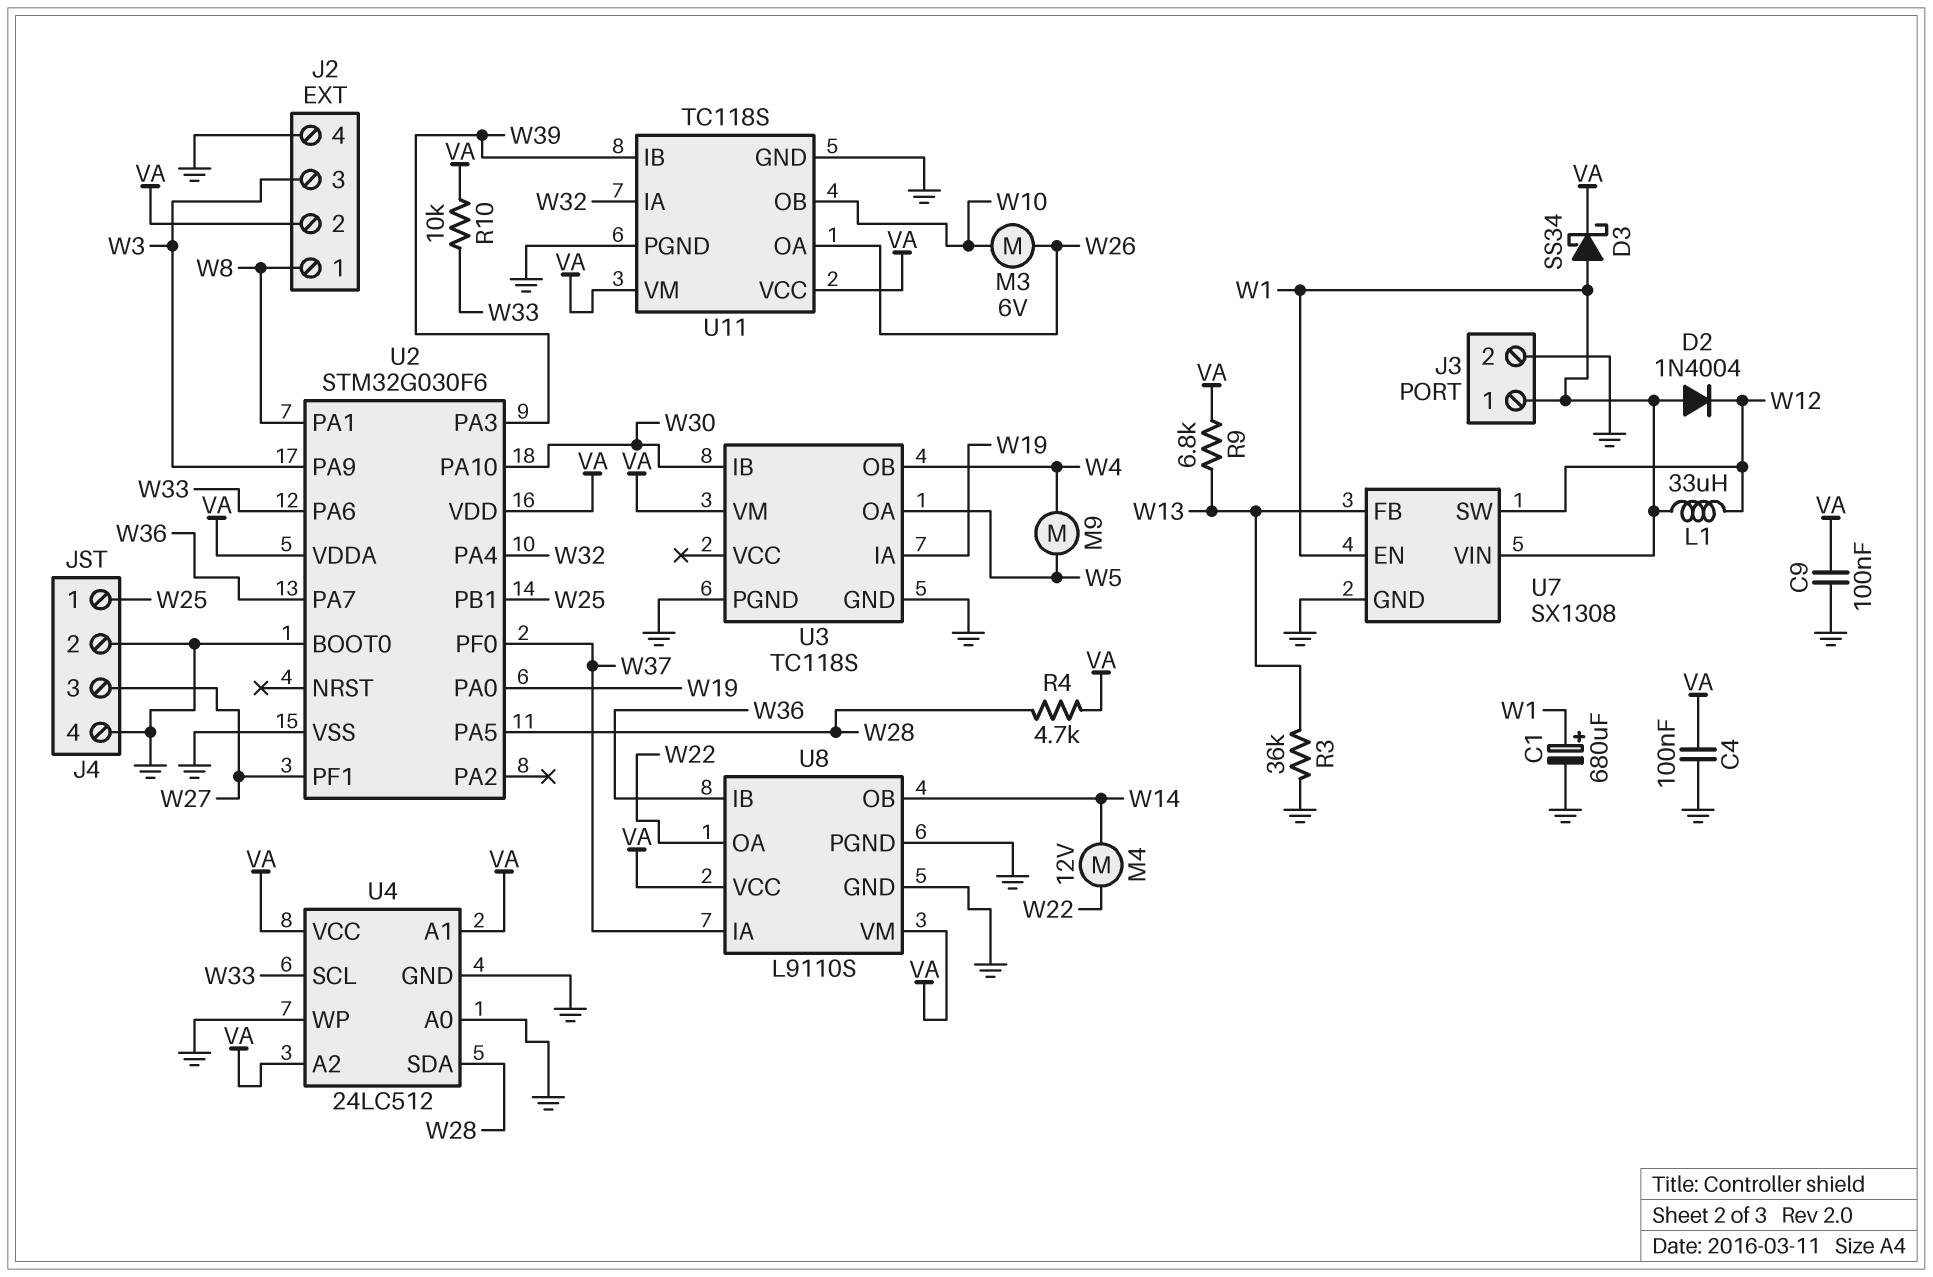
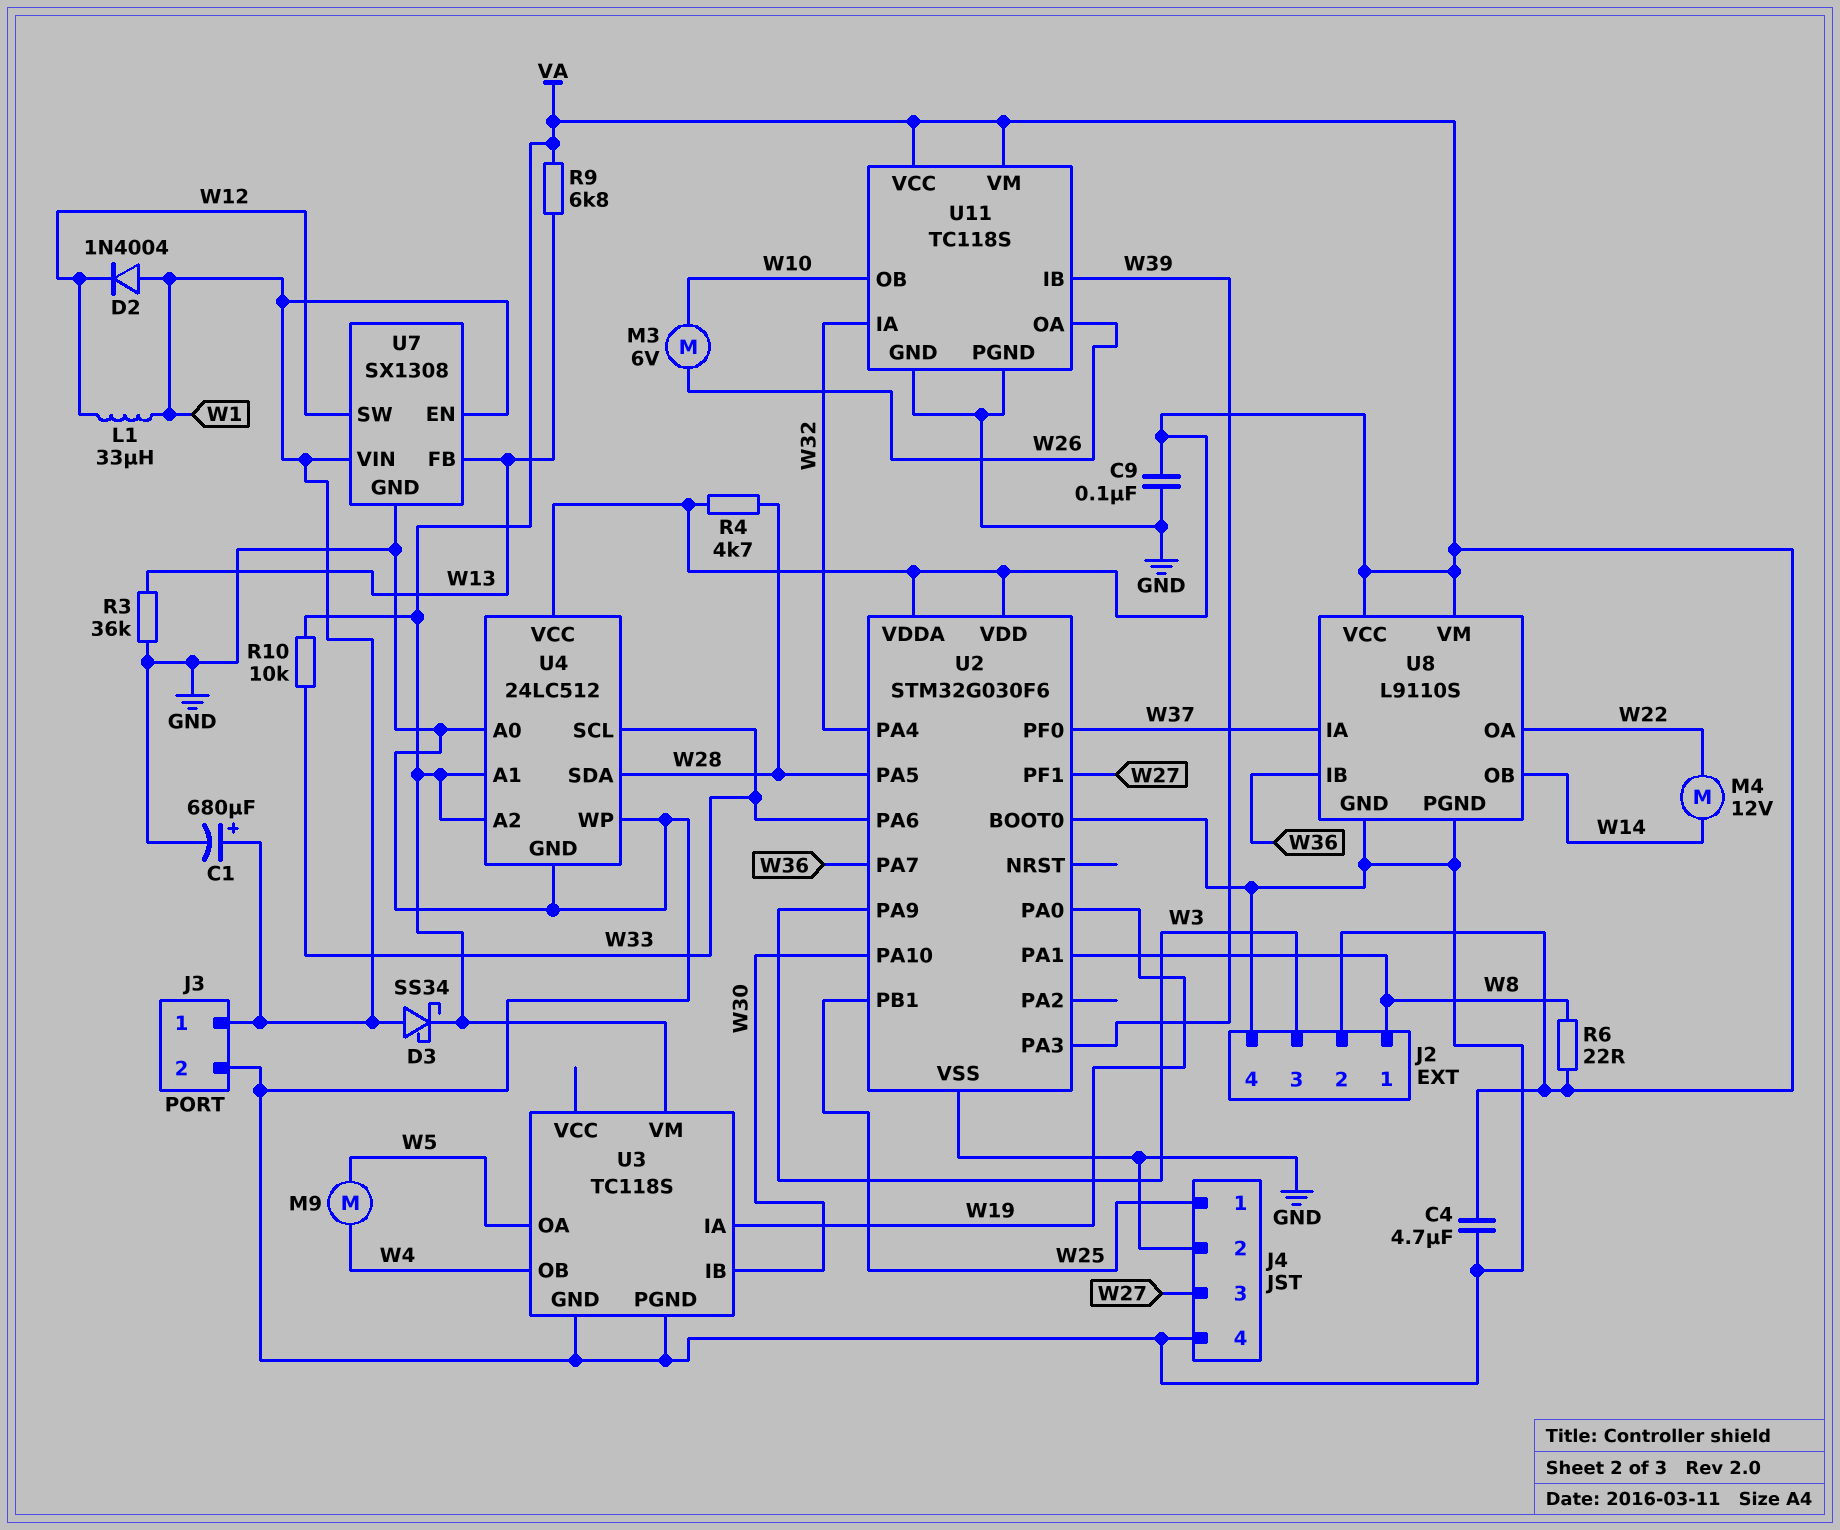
C4: 100nF (GND, VA) -> 4.7uF (GND, VA)
R6: none -> 22 (VA, W8)

